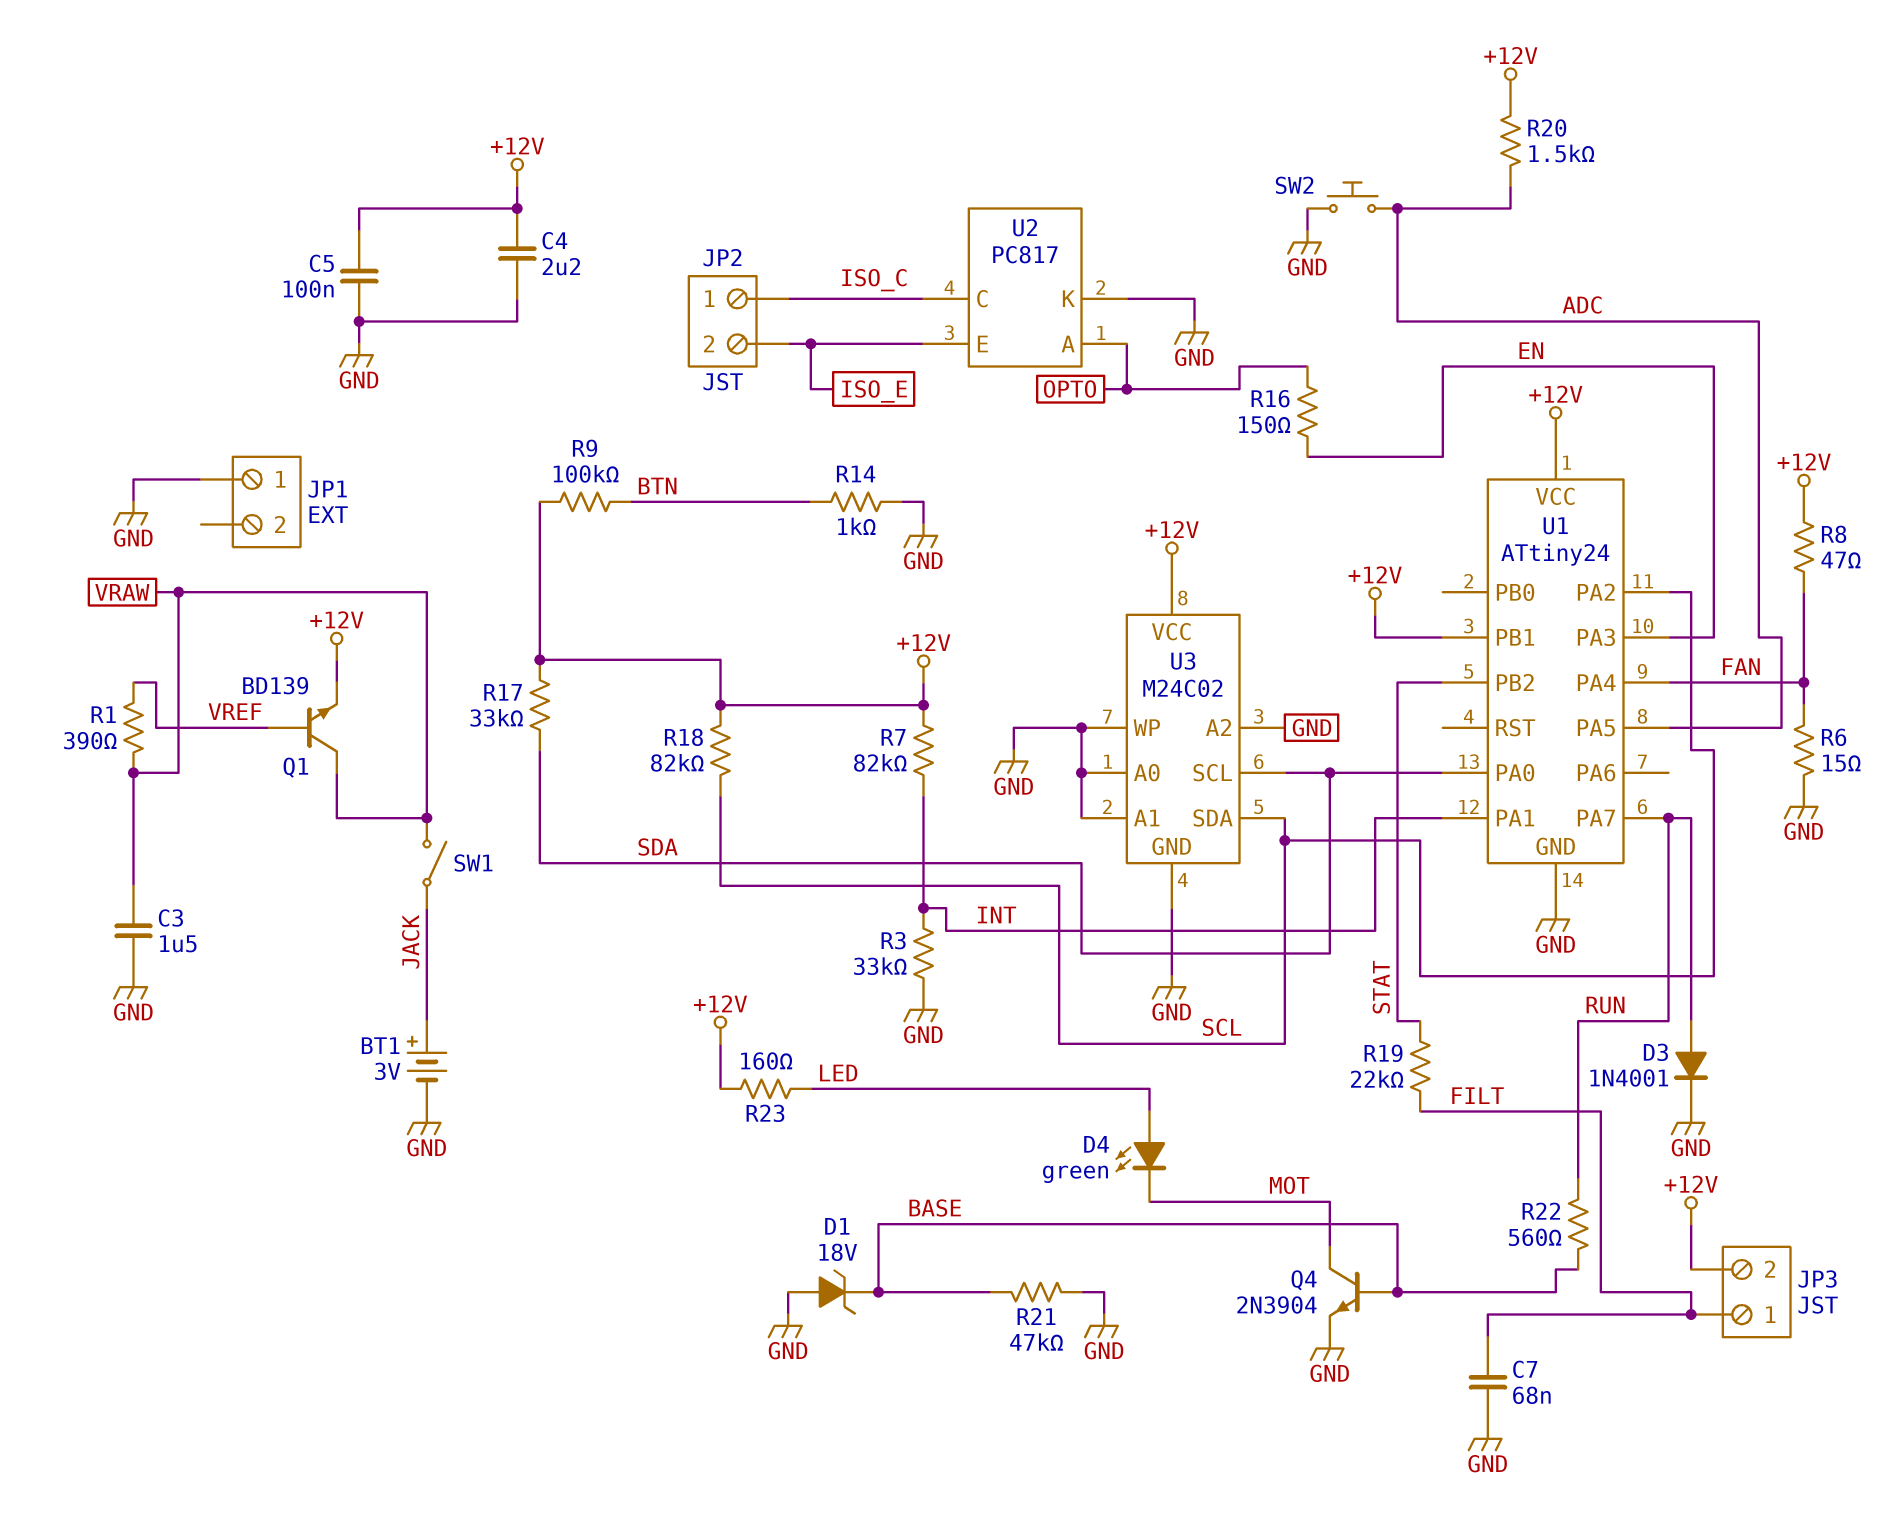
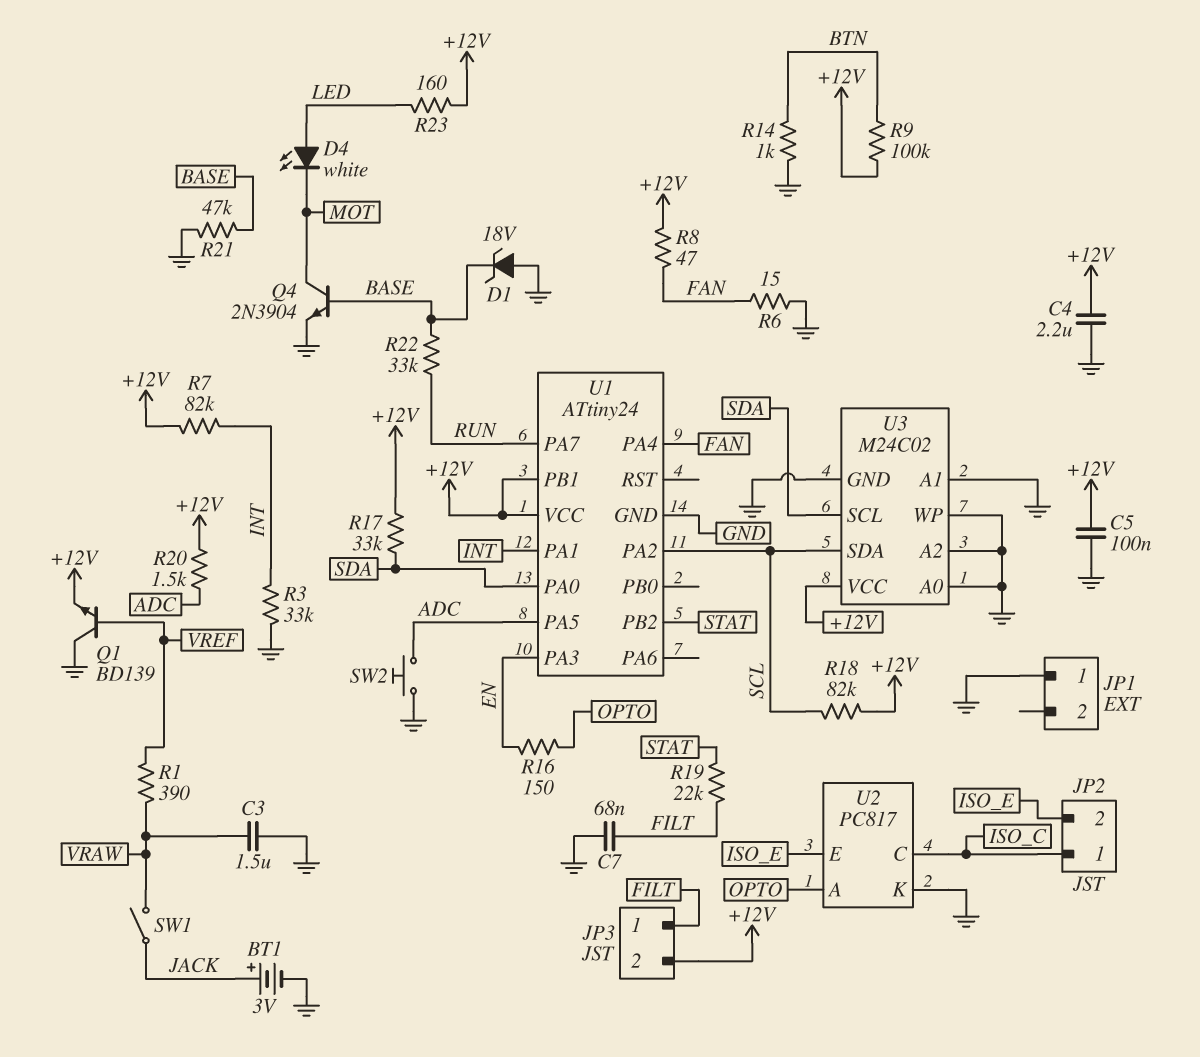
D3: diode 1N4001 (A RUN, K GND) -> none
D4: LED green (A LED, K MOT) -> LED white (A LED, K MOT)
Q1: NPN BD139 (B VREF, C VRAW, E +12V) -> NPN BD139 (B VREF, C GND, E +12V)
R22: 560 (BASE, RUN) -> 33k (BASE, RUN)

